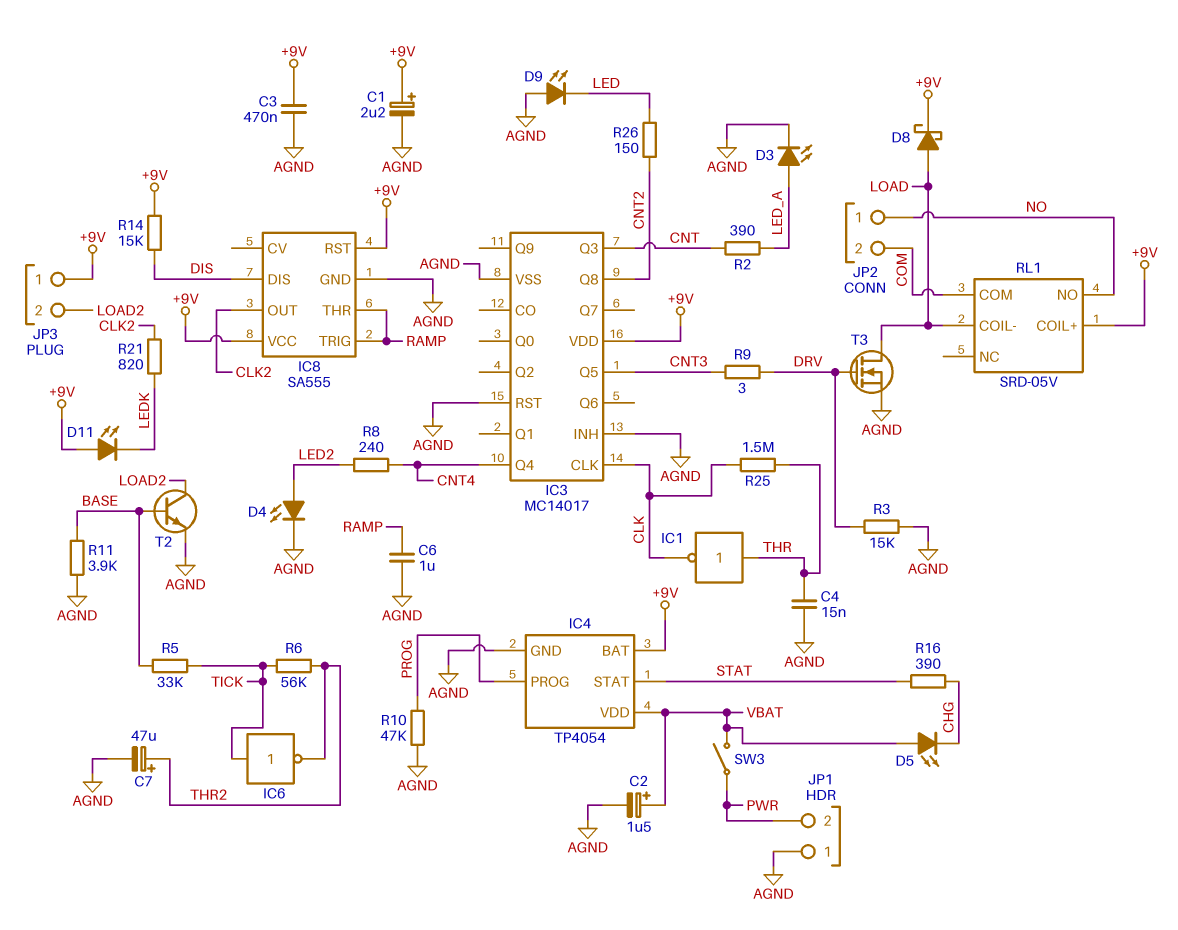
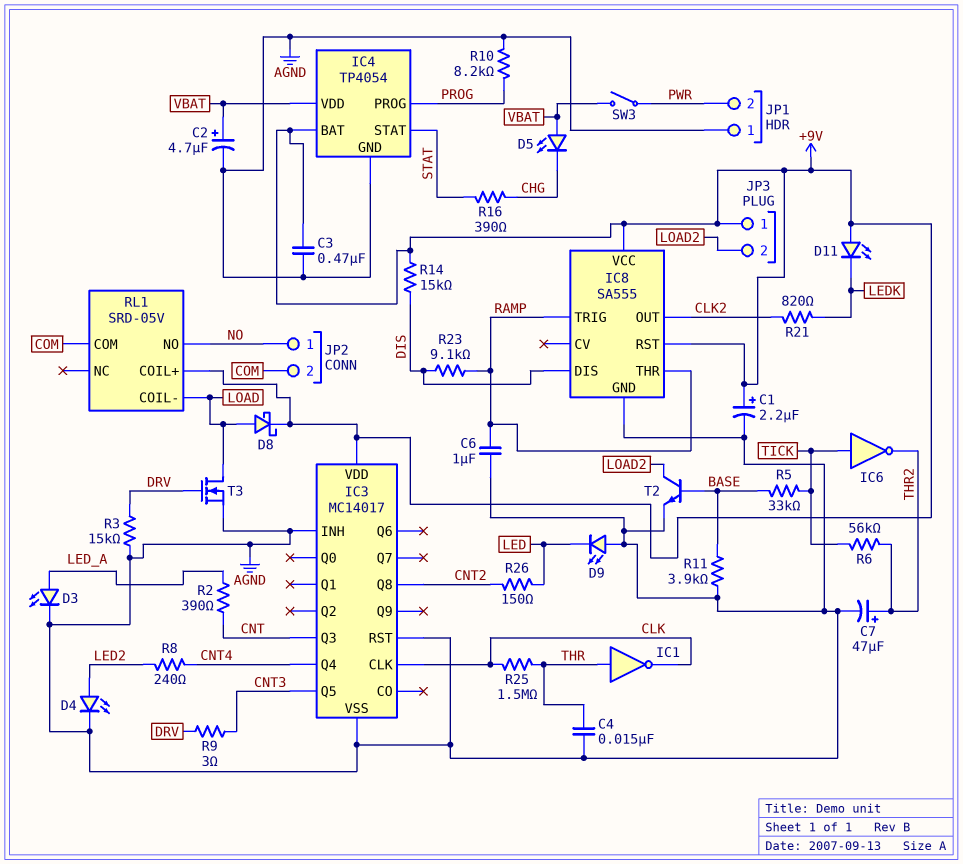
C2: 1.5uF (plus VBAT, minus AGND) -> 4.7uF (plus VBAT, minus AGND)
R10: 47k (AGND, PROG) -> 8.2k (AGND, PROG)
R23: none -> 9.1k (DIS, RAMP)

